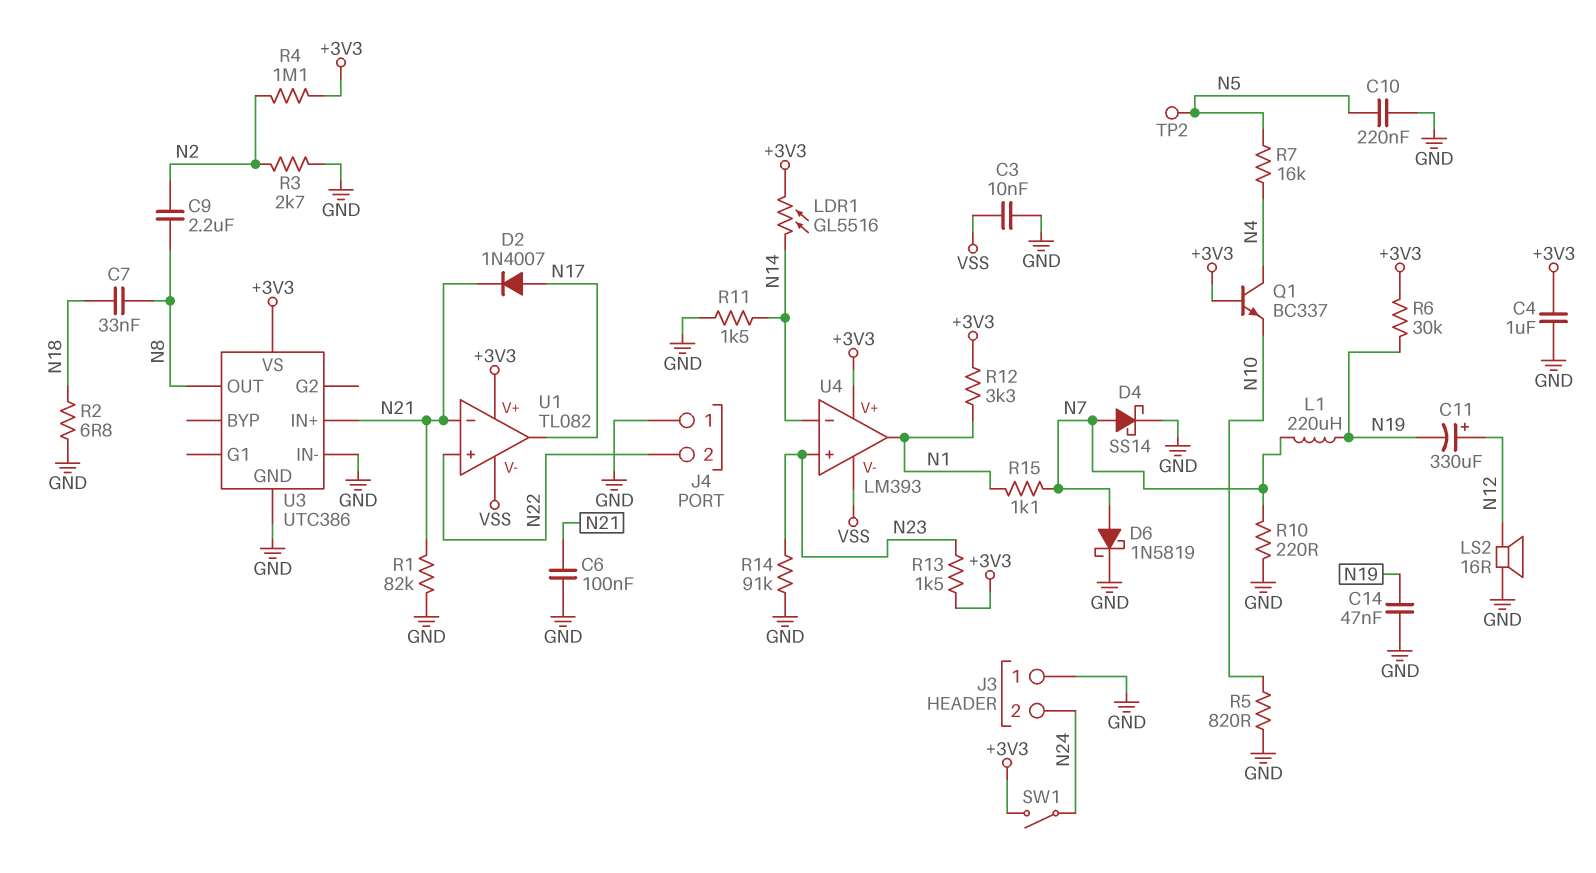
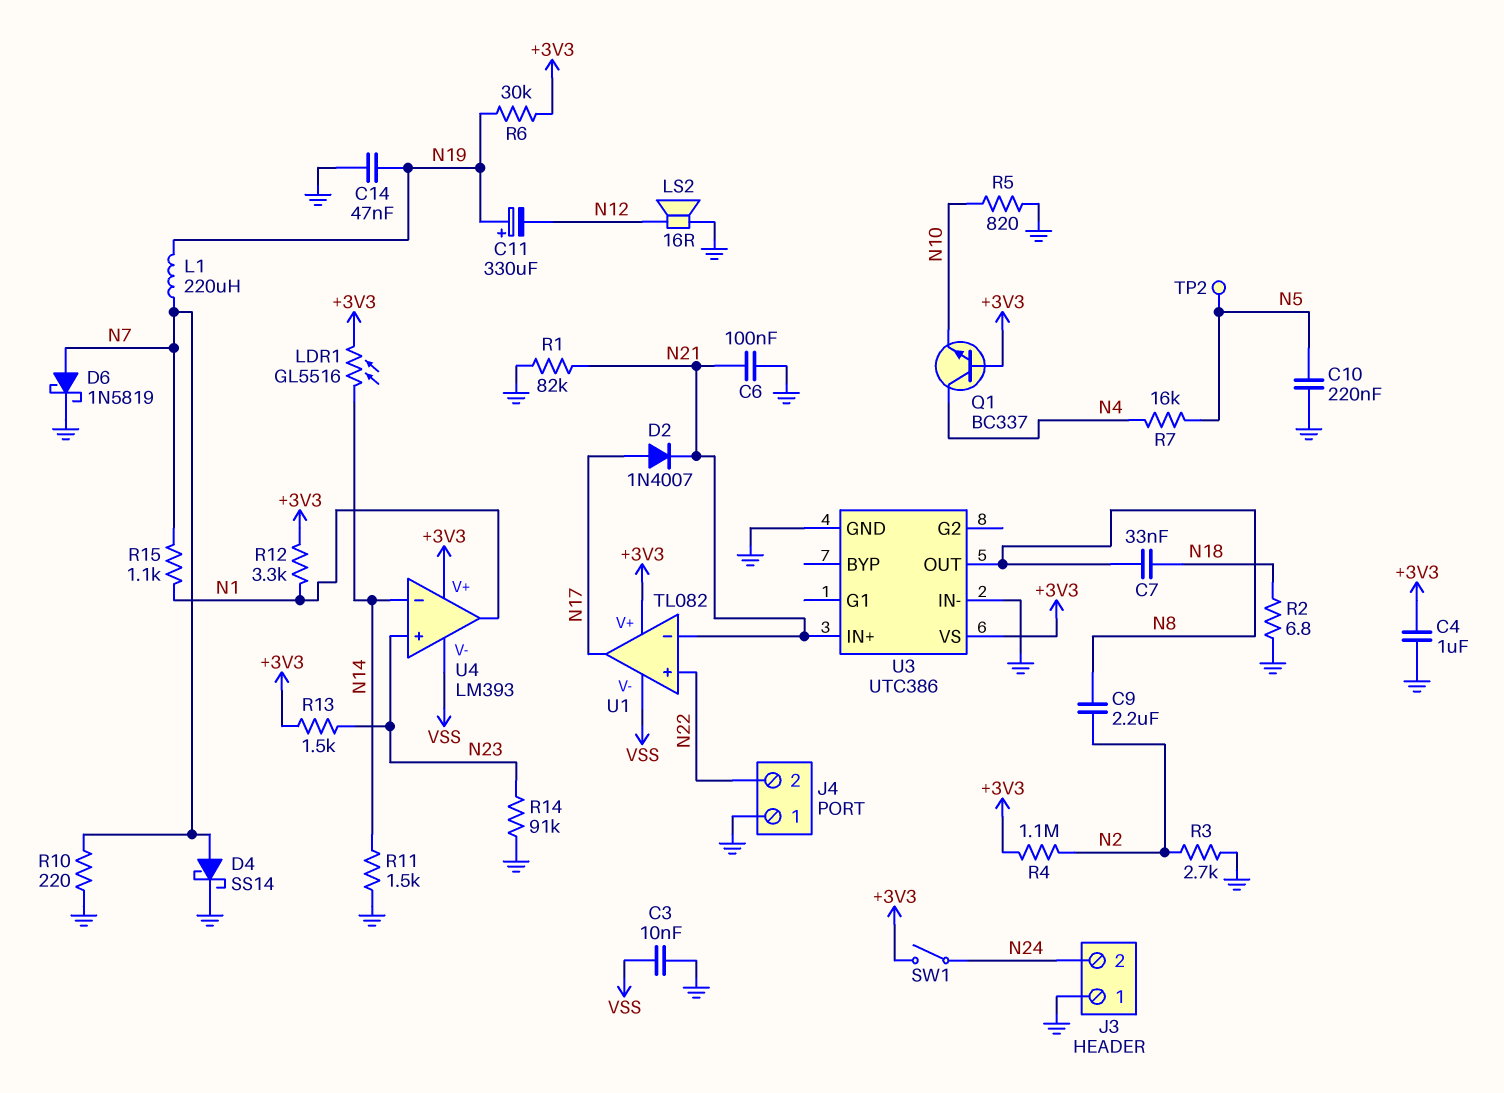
C11: 330uF (plus N12, minus N19) -> 330uF (plus N19, minus N12)

